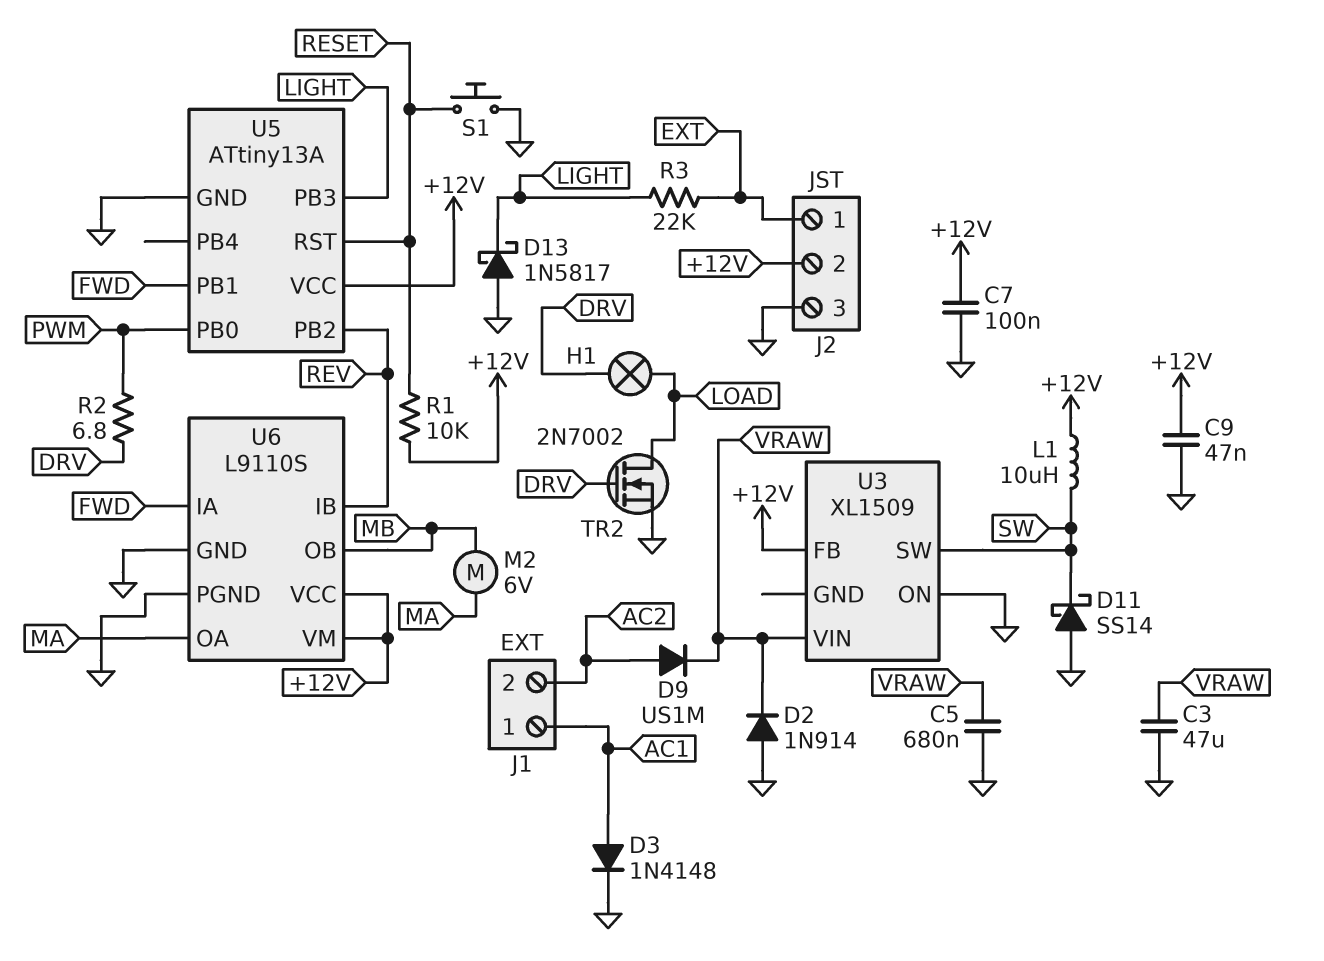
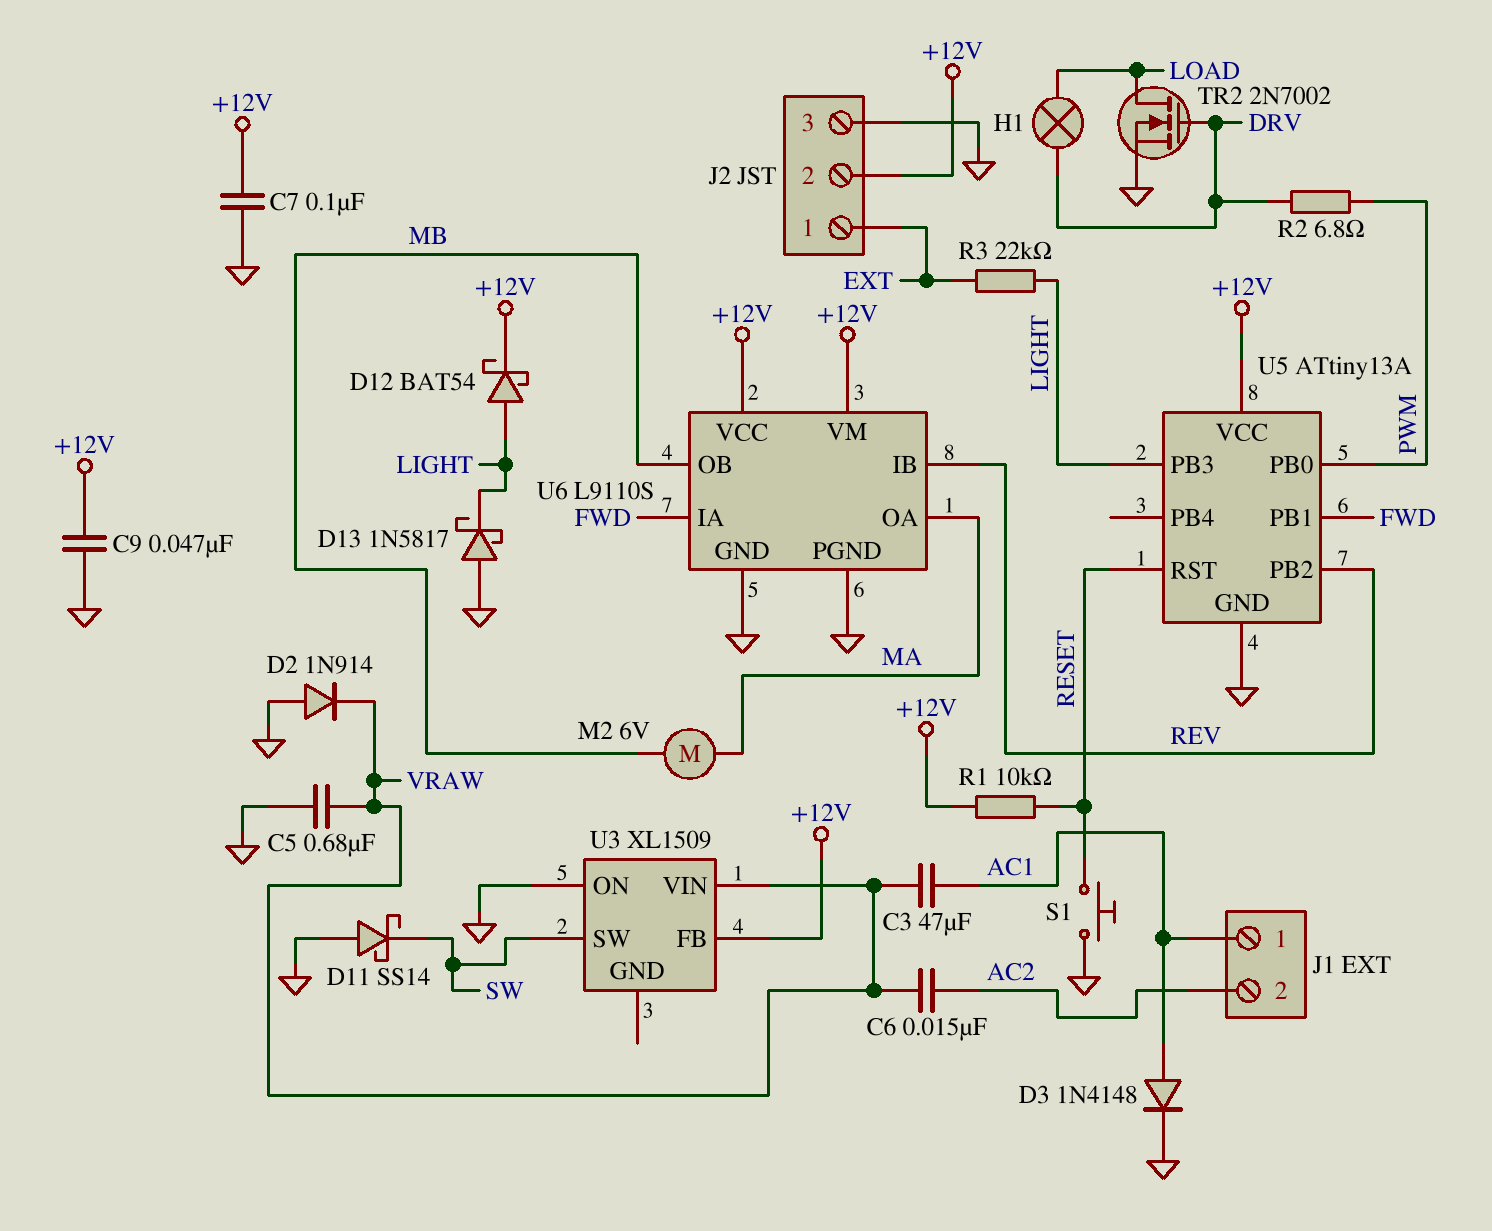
C3: 47uF (GND, VRAW) -> 47uF (AC1, VRAW)
C6: none -> 15nF (AC2, VRAW)
D9: diode US1M (A AC2, K VRAW) -> none
D12: none -> schottky BAT54 (A LIGHT, K +12V)
L1: 10uH (+12V, SW) -> none

